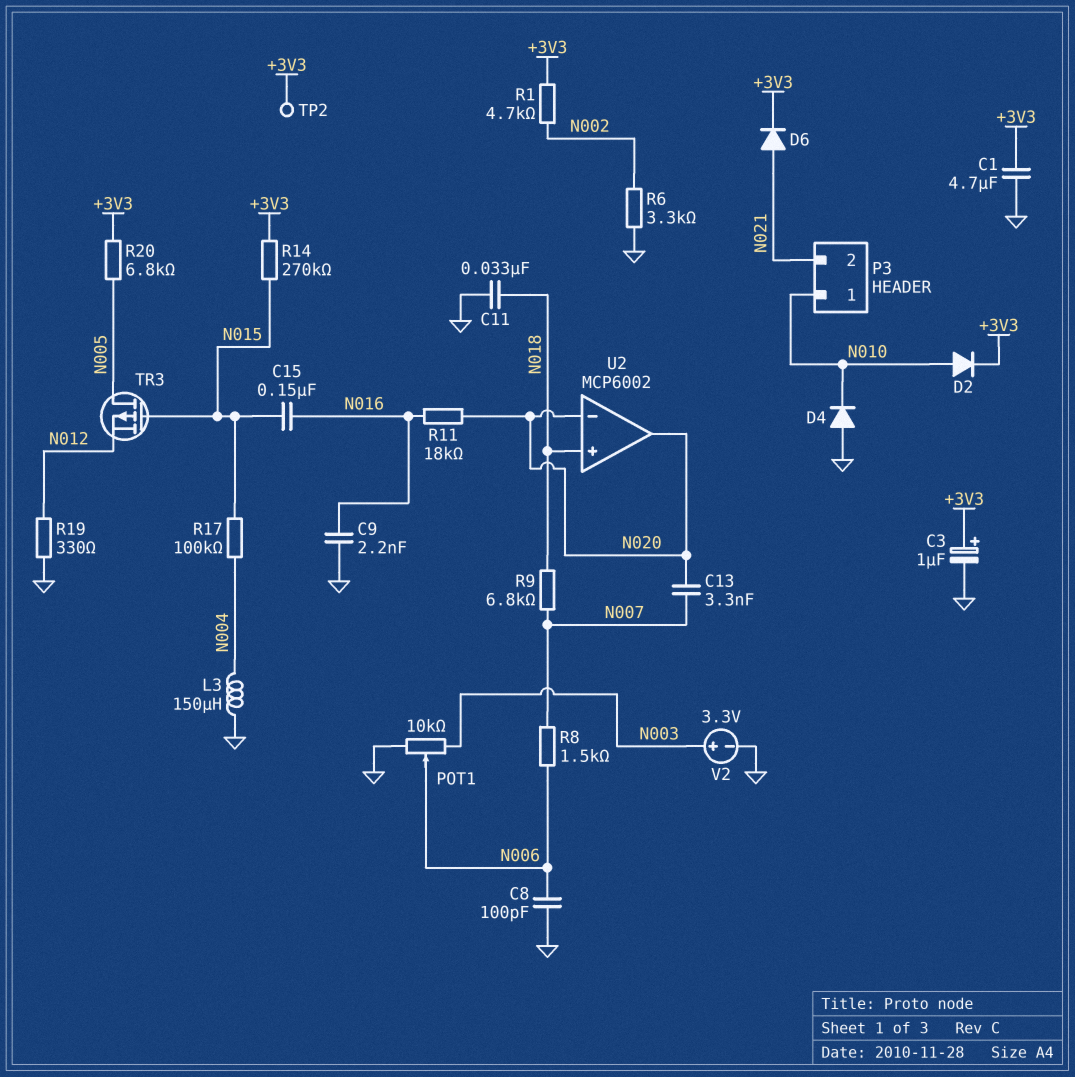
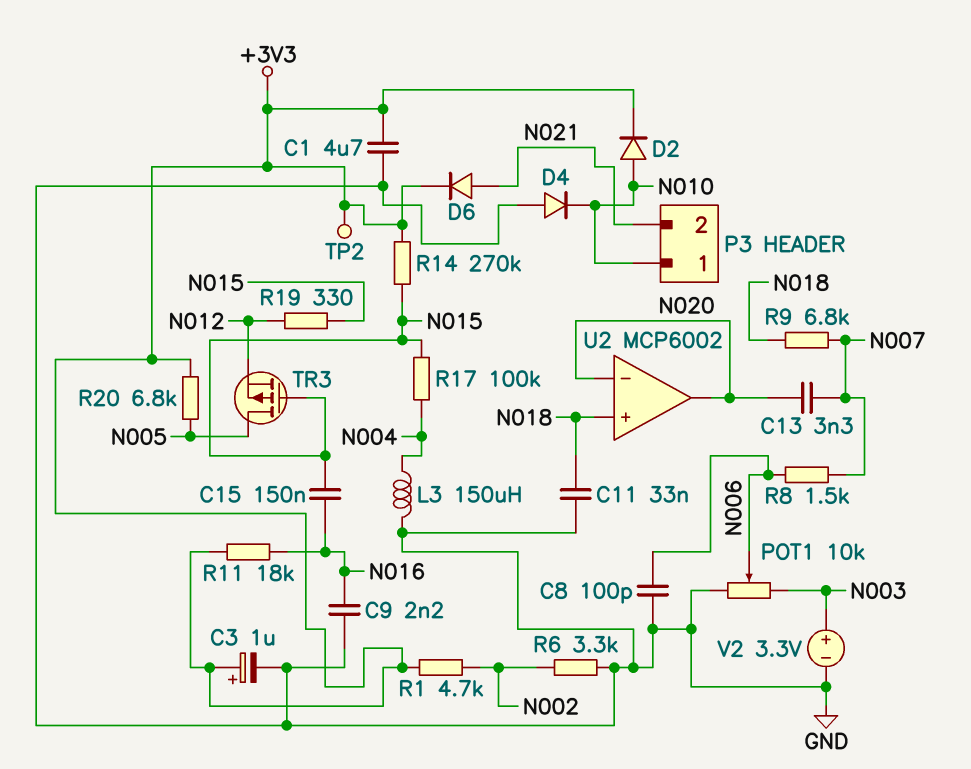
R11: 18k (N016, N020) -> 18k (+3V3, N016)
R19: 330 (GND, N012) -> 330 (N012, N015)

